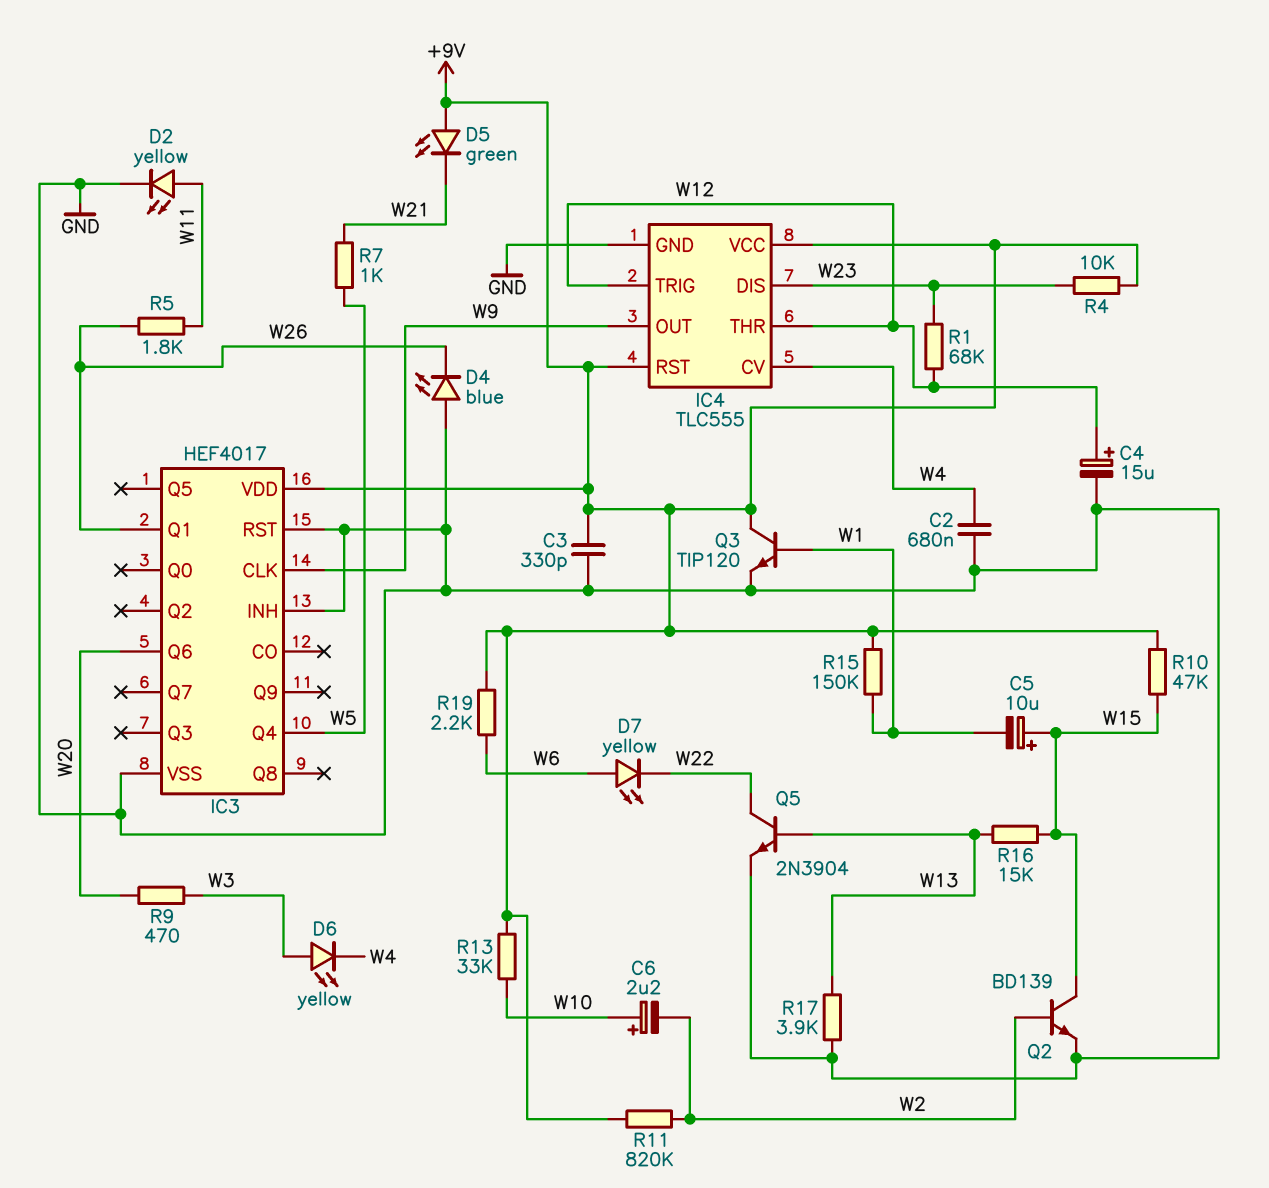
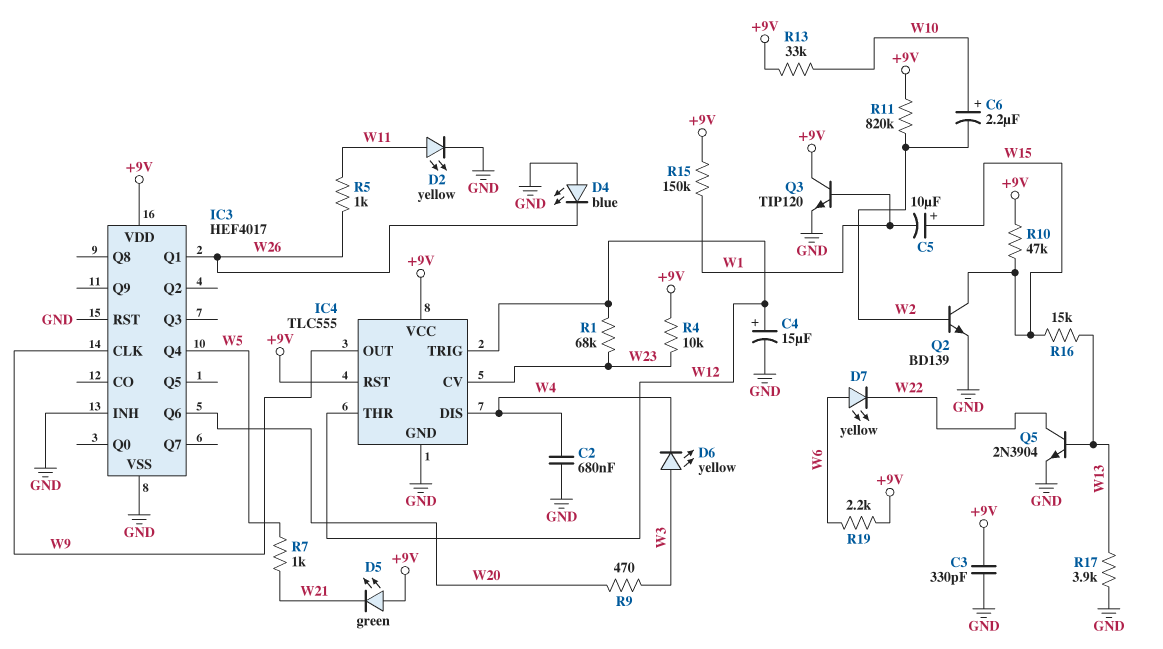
IC4 pin CV: W4 -> W23
IC4 pin DIS: W23 -> W4
R5: 1.8k (W11, W26) -> 1k (W11, W26)

